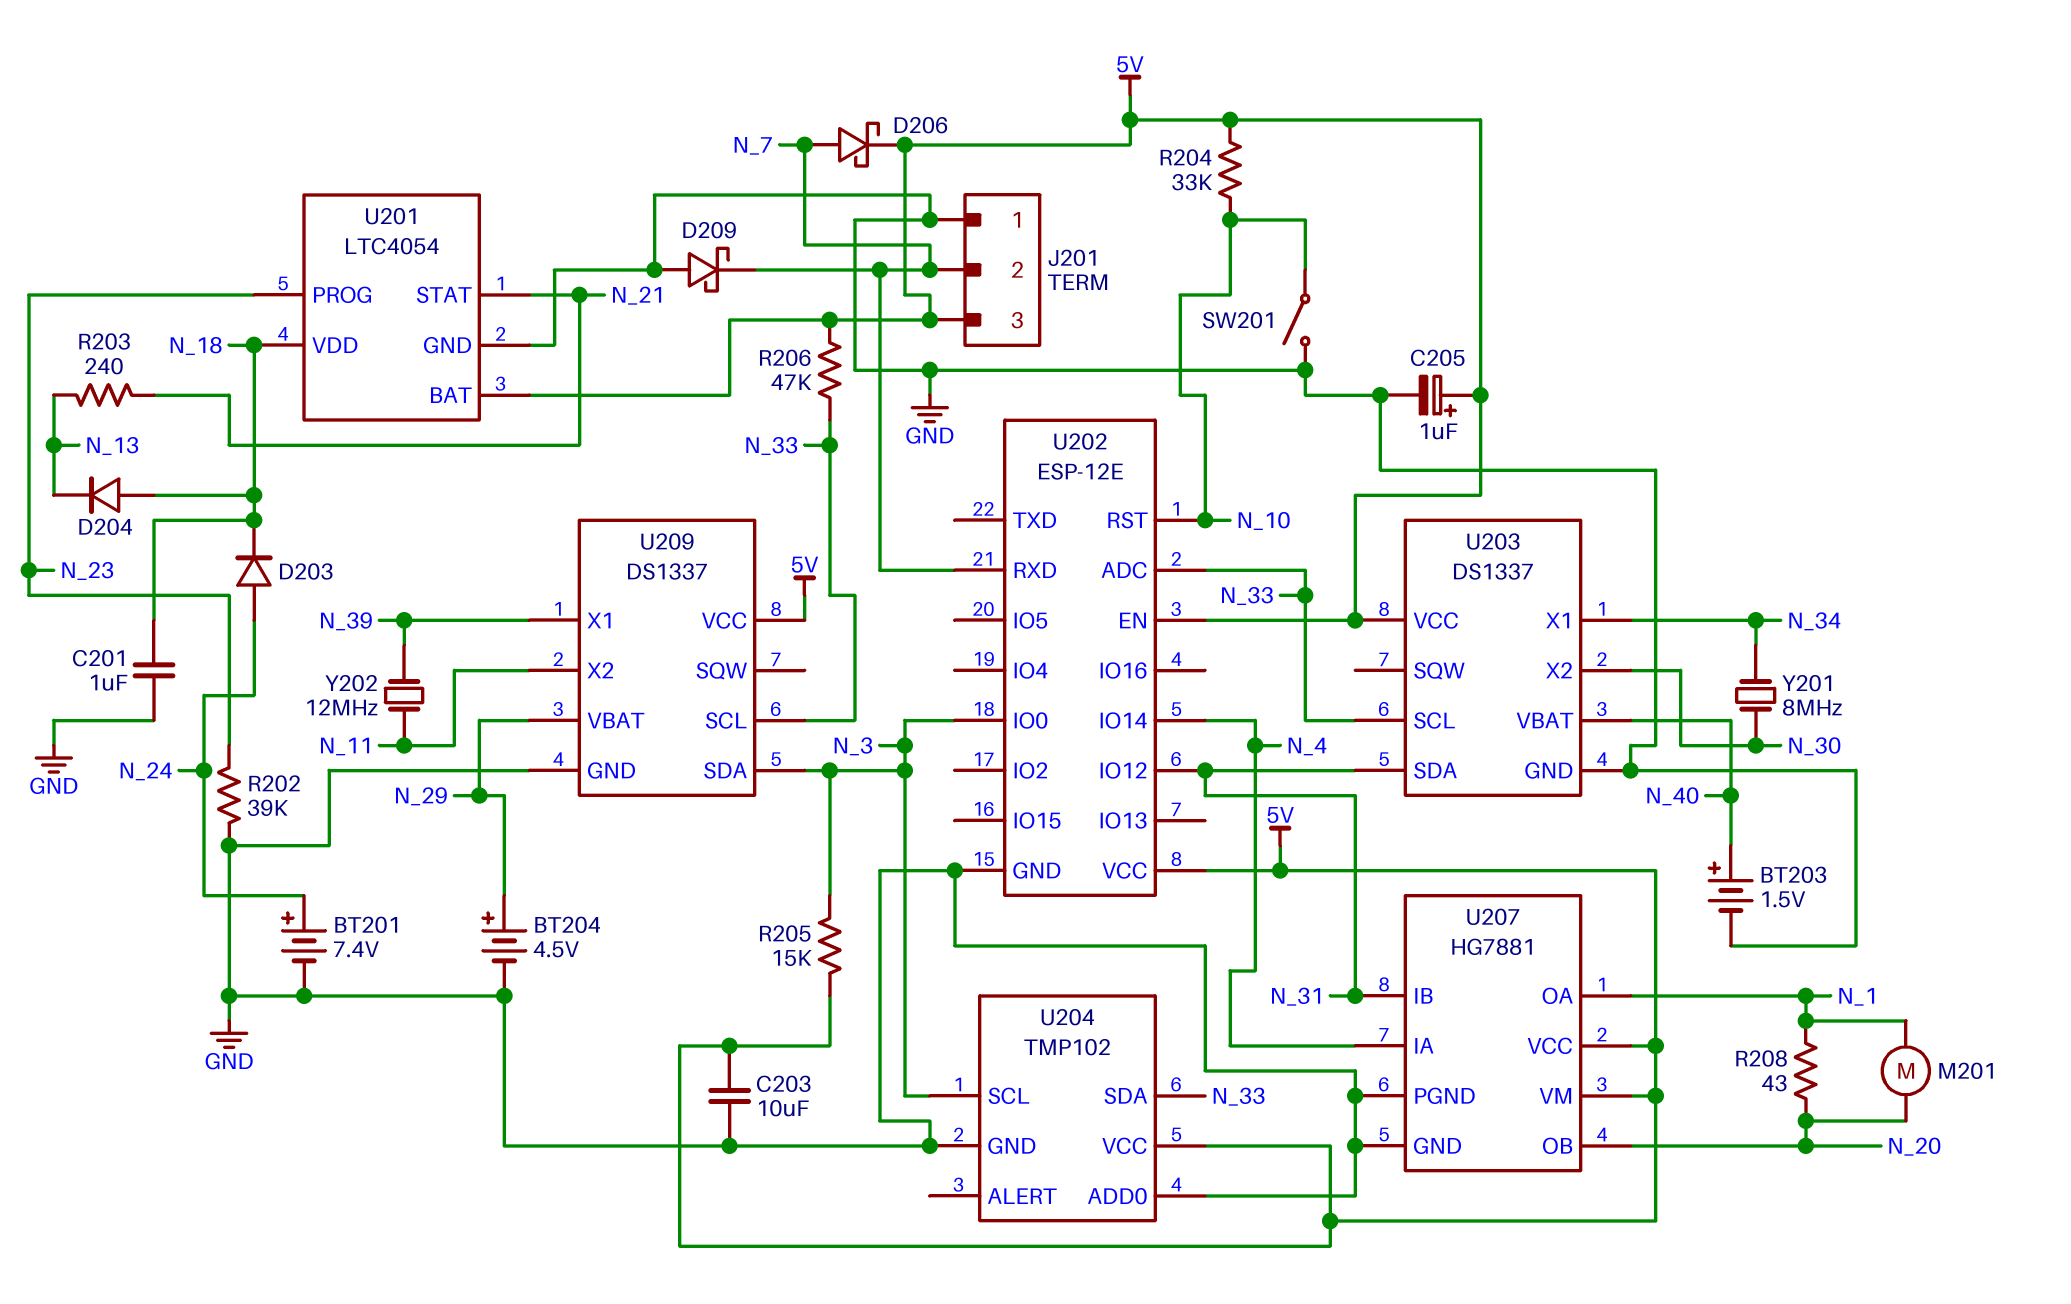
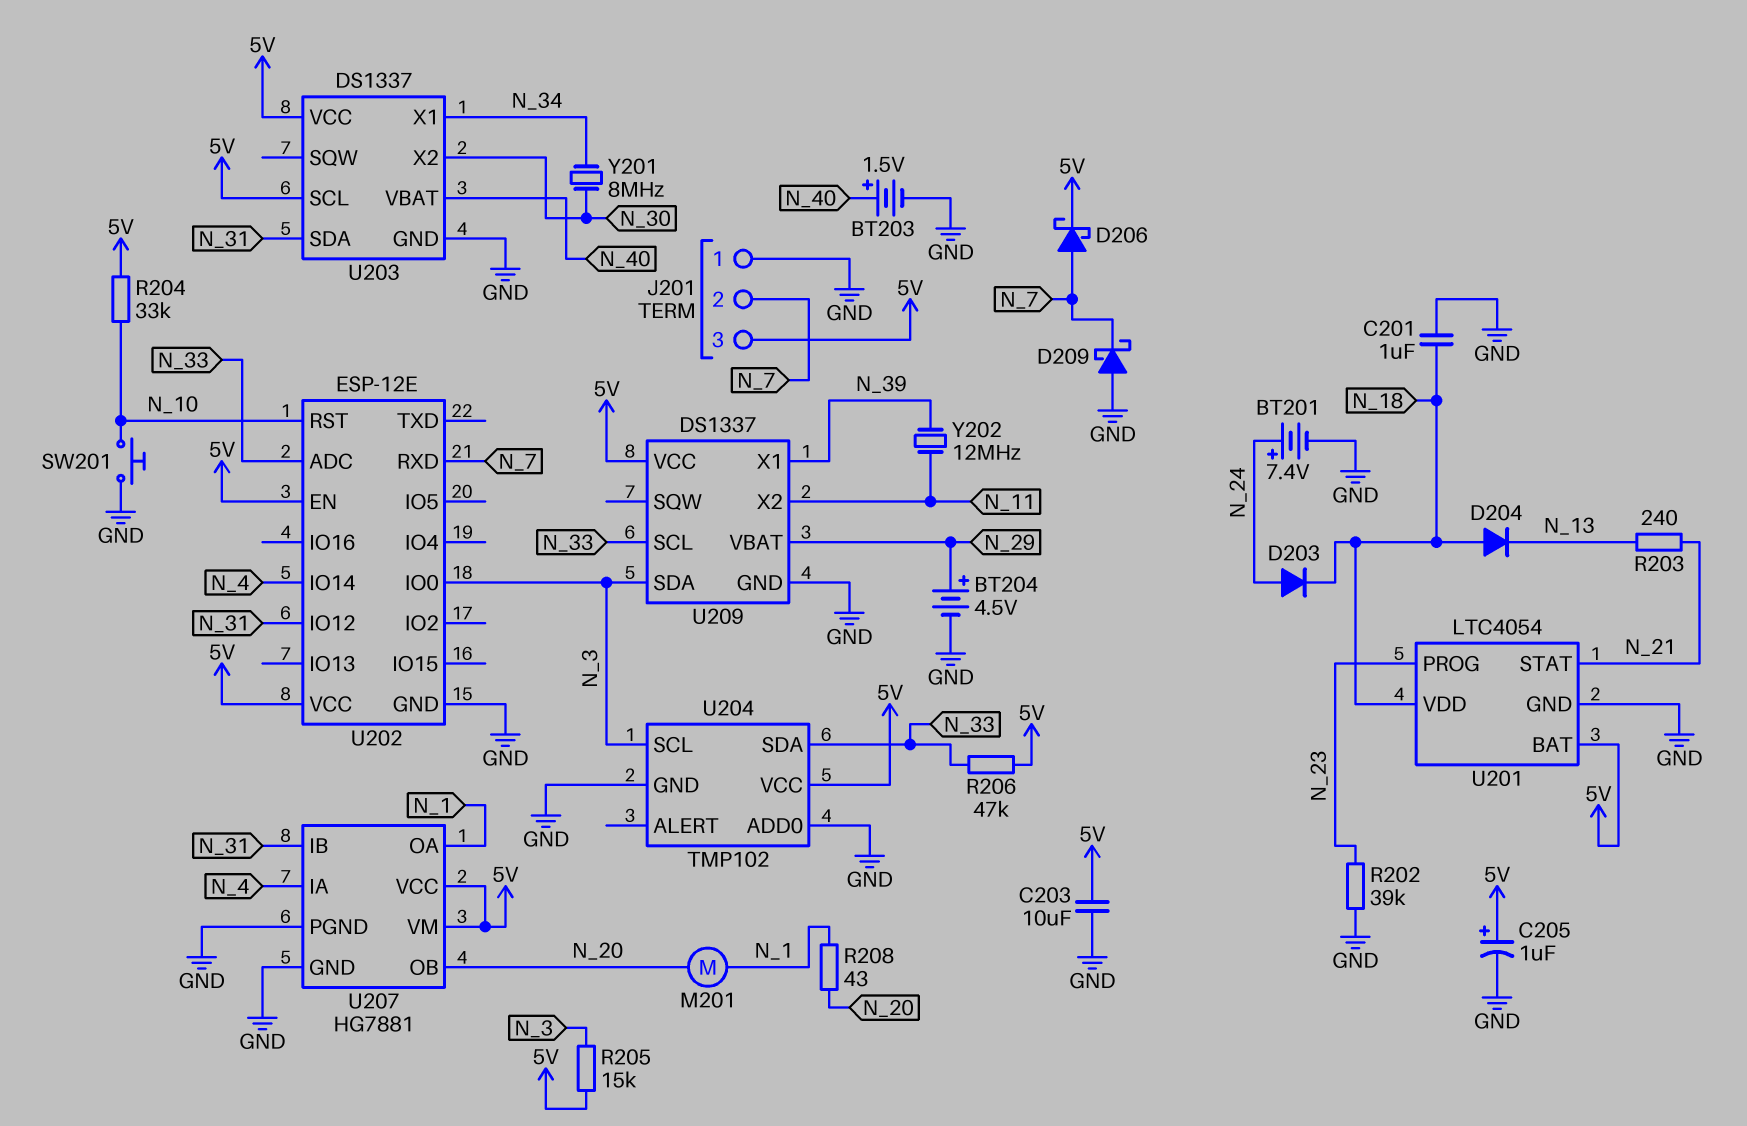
SW201: switch (GND, N_10) -> button (GND, N_10)
U203 pin SCL: N_33 -> 5V

